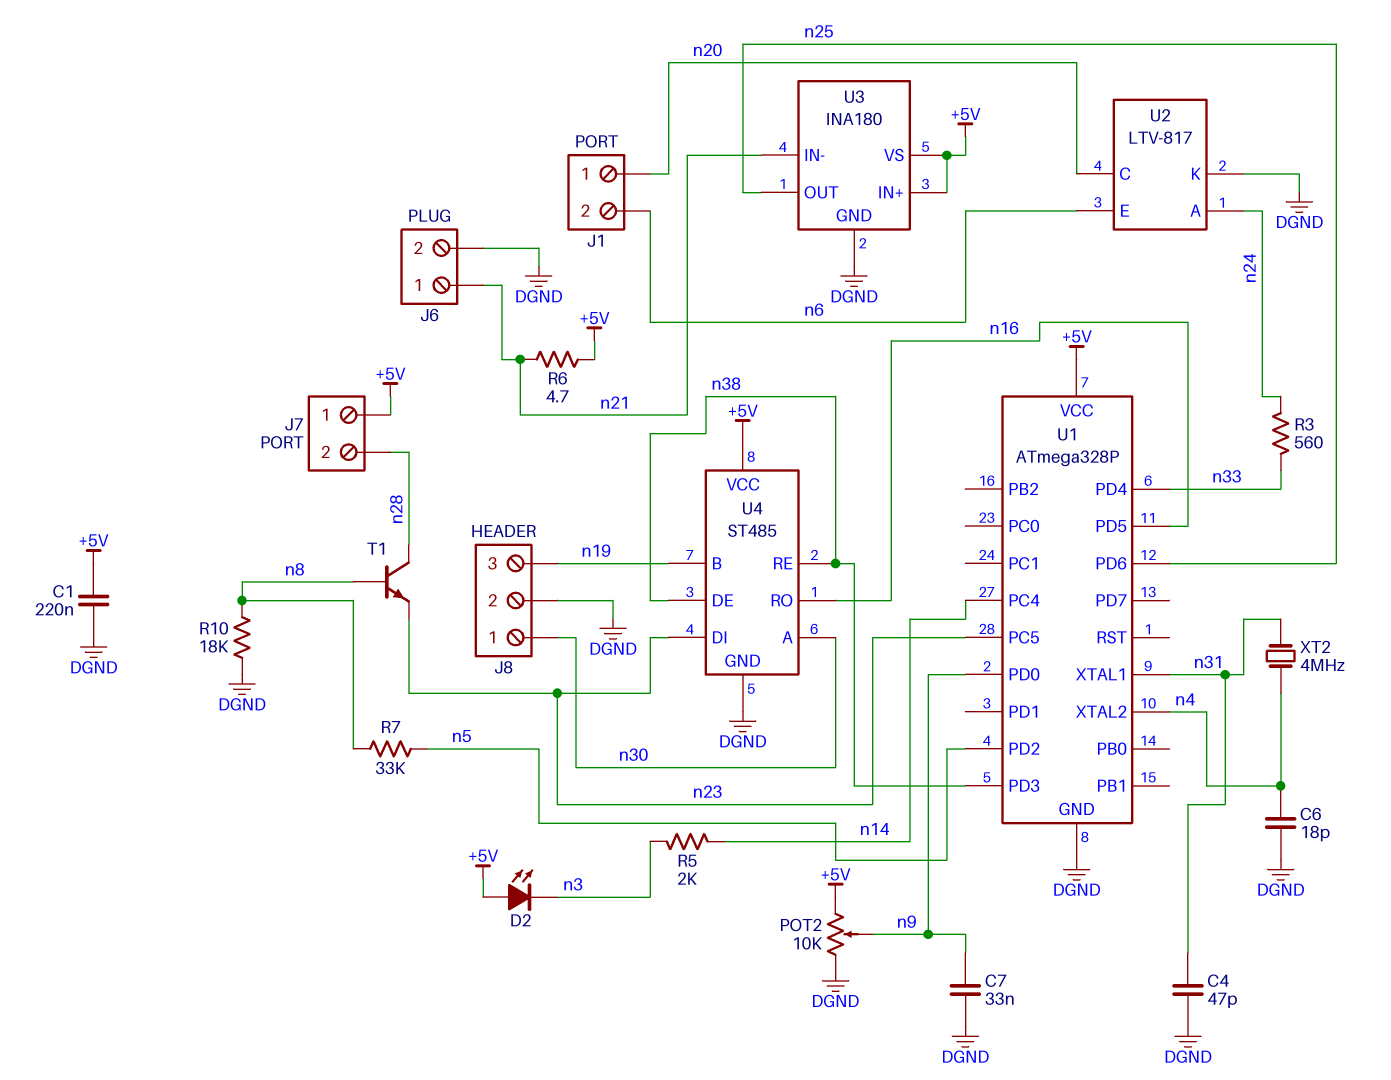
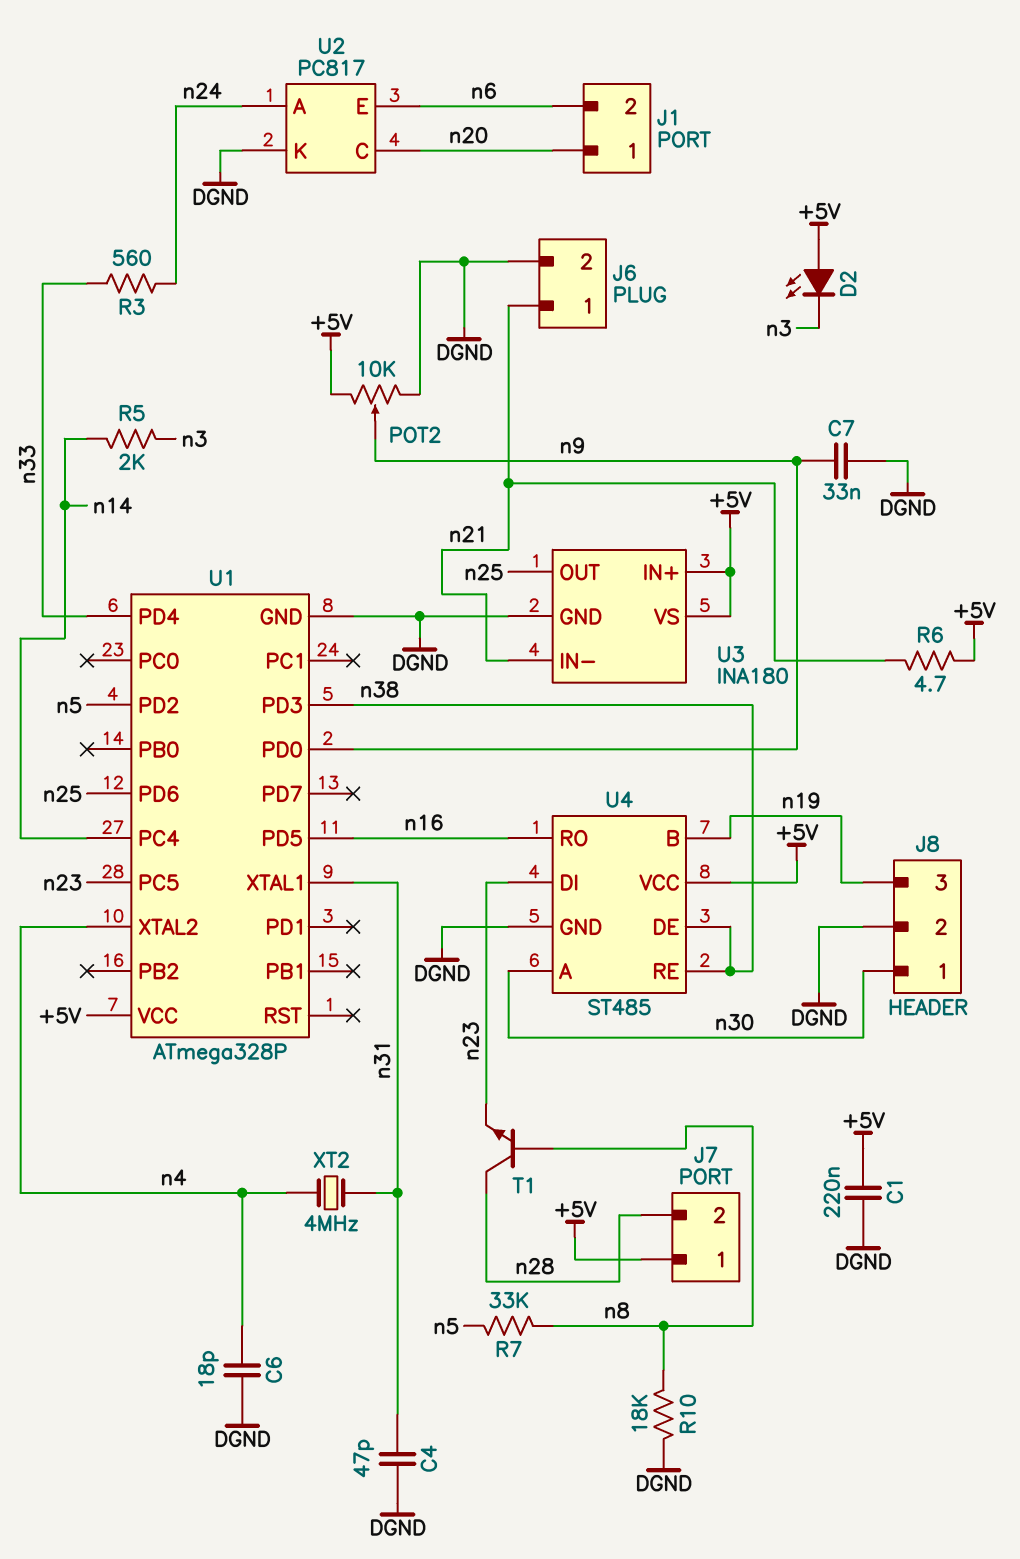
U2: LTV-817 -> PC817

